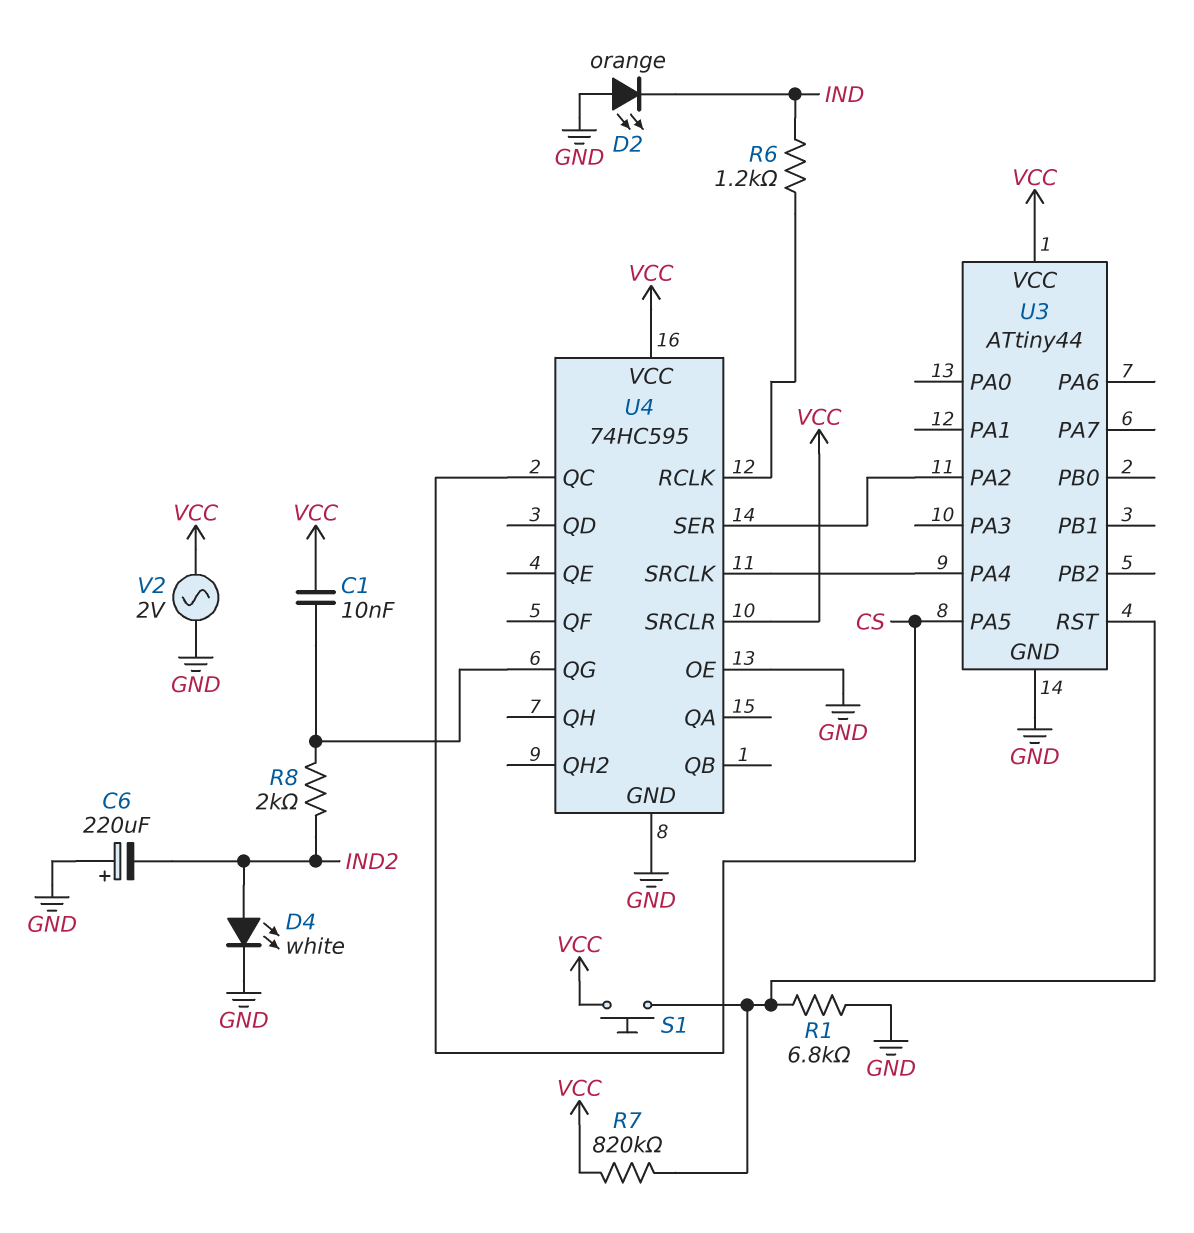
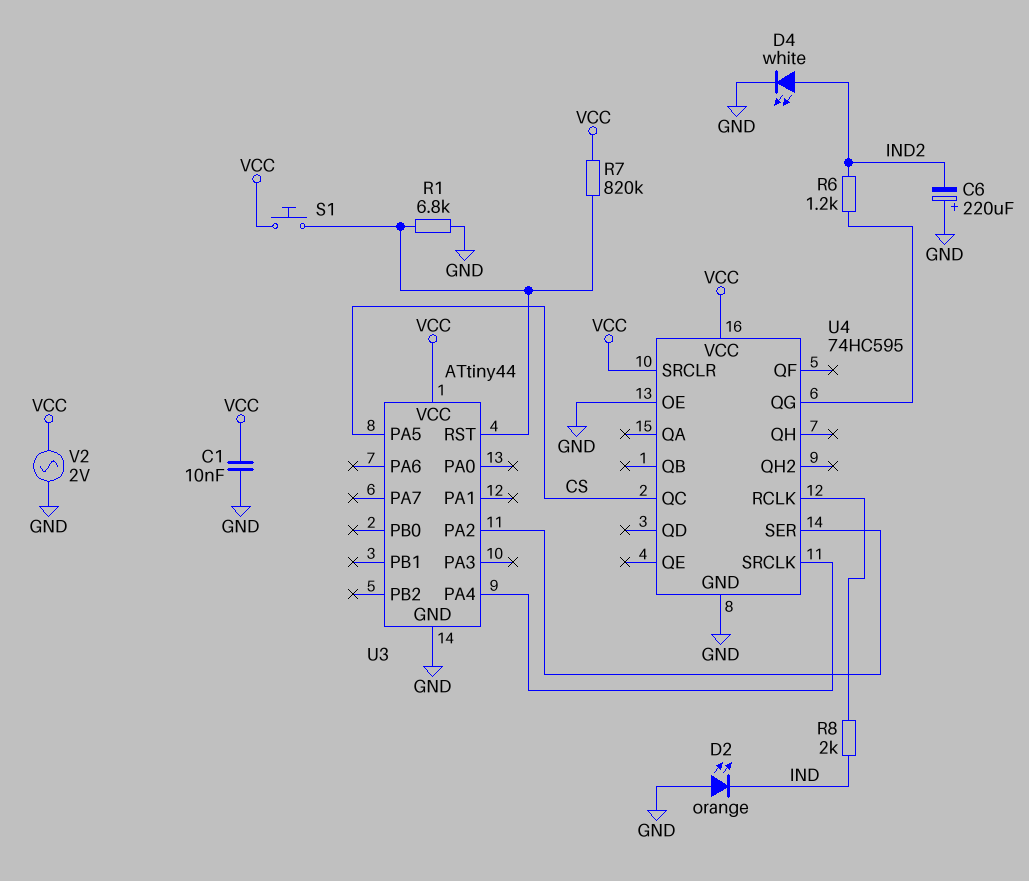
C1: 10nF (U4/QG, VCC) -> 10nF (GND, VCC)
R6: 1.2k (IND, U4/RCLK) -> 1.2k (IND2, U4/QG)
R8: 2k (IND2, U4/QG) -> 2k (IND, U4/RCLK)

